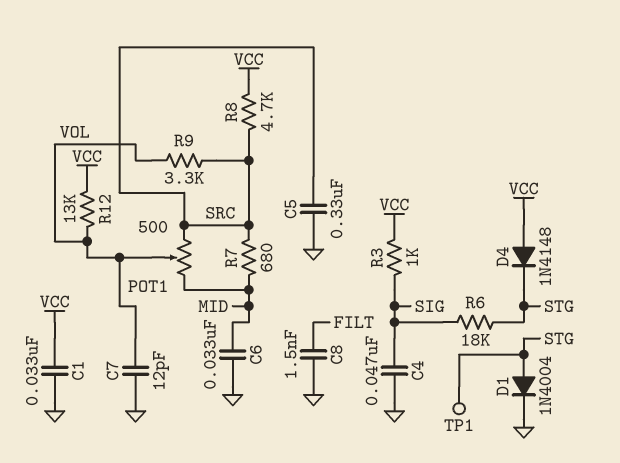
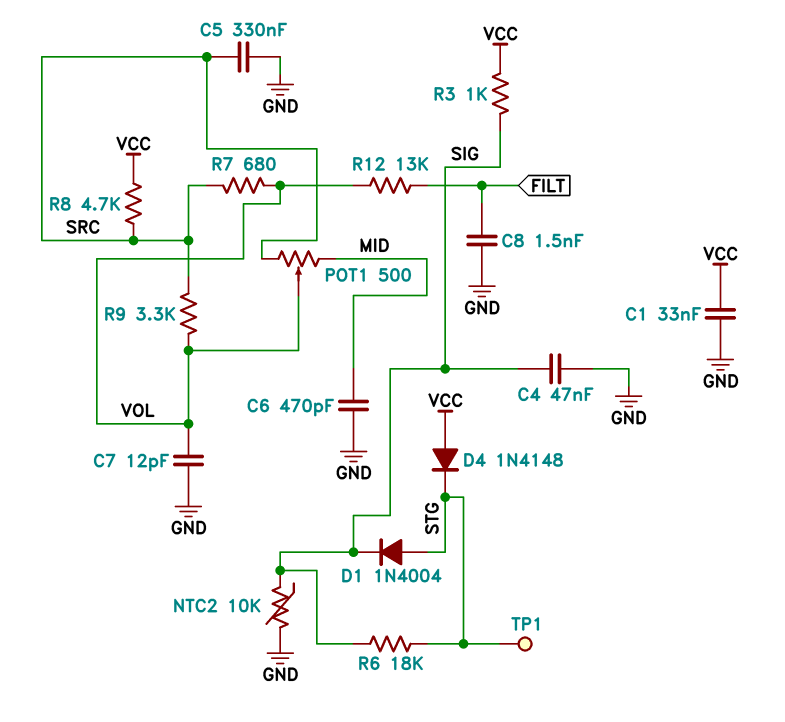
C6: 33nF (GND, MID) -> 470pF (GND, MID)
D1: diode 1N4004 (A STG, K GND) -> diode 1N4004 (A STG, K SIG)
NTC2: none -> 10k (GND, SIG)
R7: 680 (MID, SRC) -> 680 (SRC, VOL)
R12: 13k (VCC, VOL) -> 13k (FILT, VOL)

